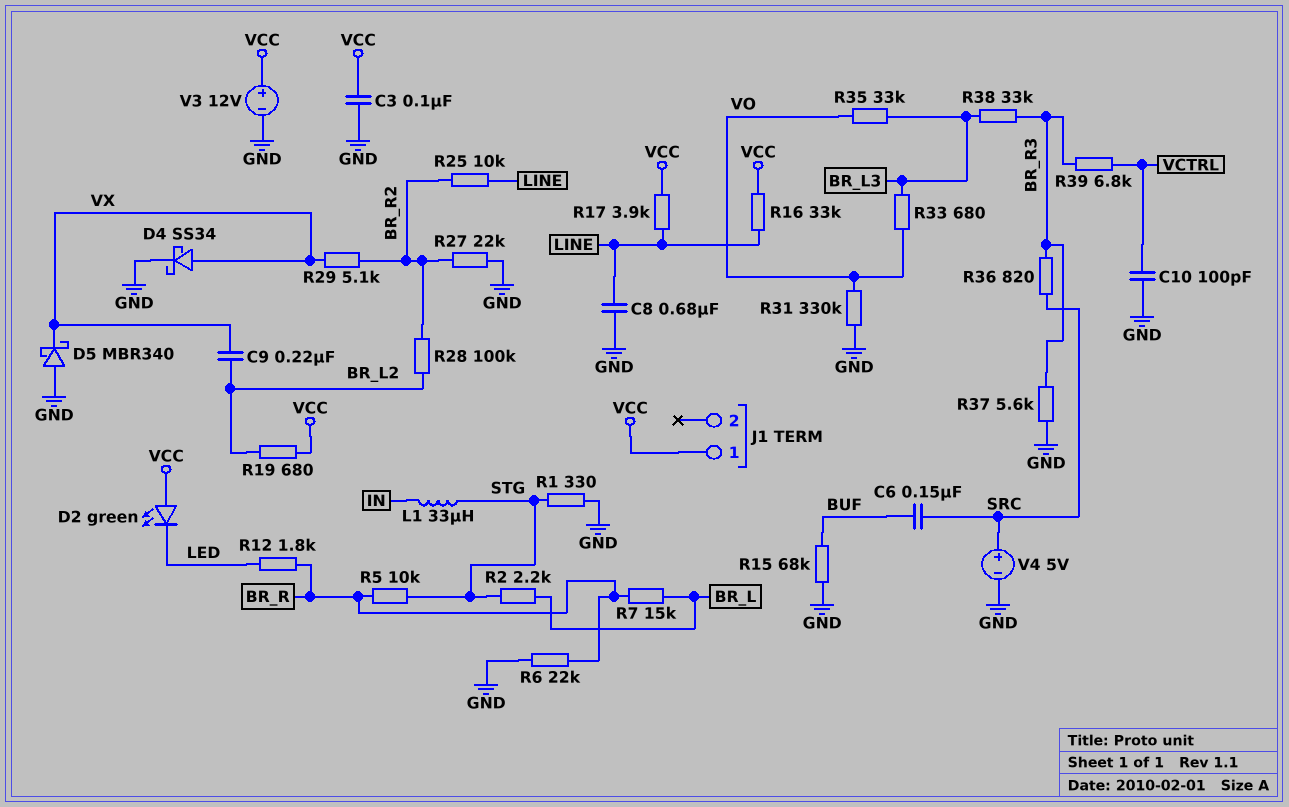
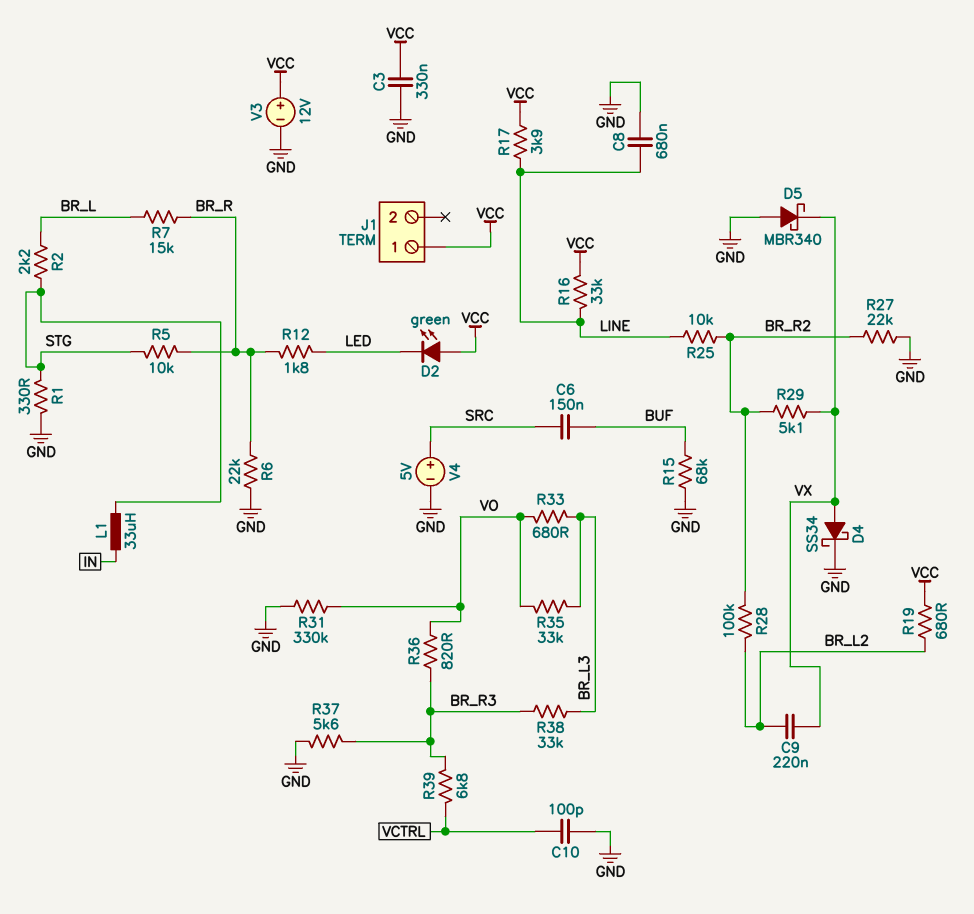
C3: 100nF (GND, VCC) -> 330nF (GND, VCC)
R36: 820 (BR_R3, SRC) -> 820 (BR_R3, VO)

